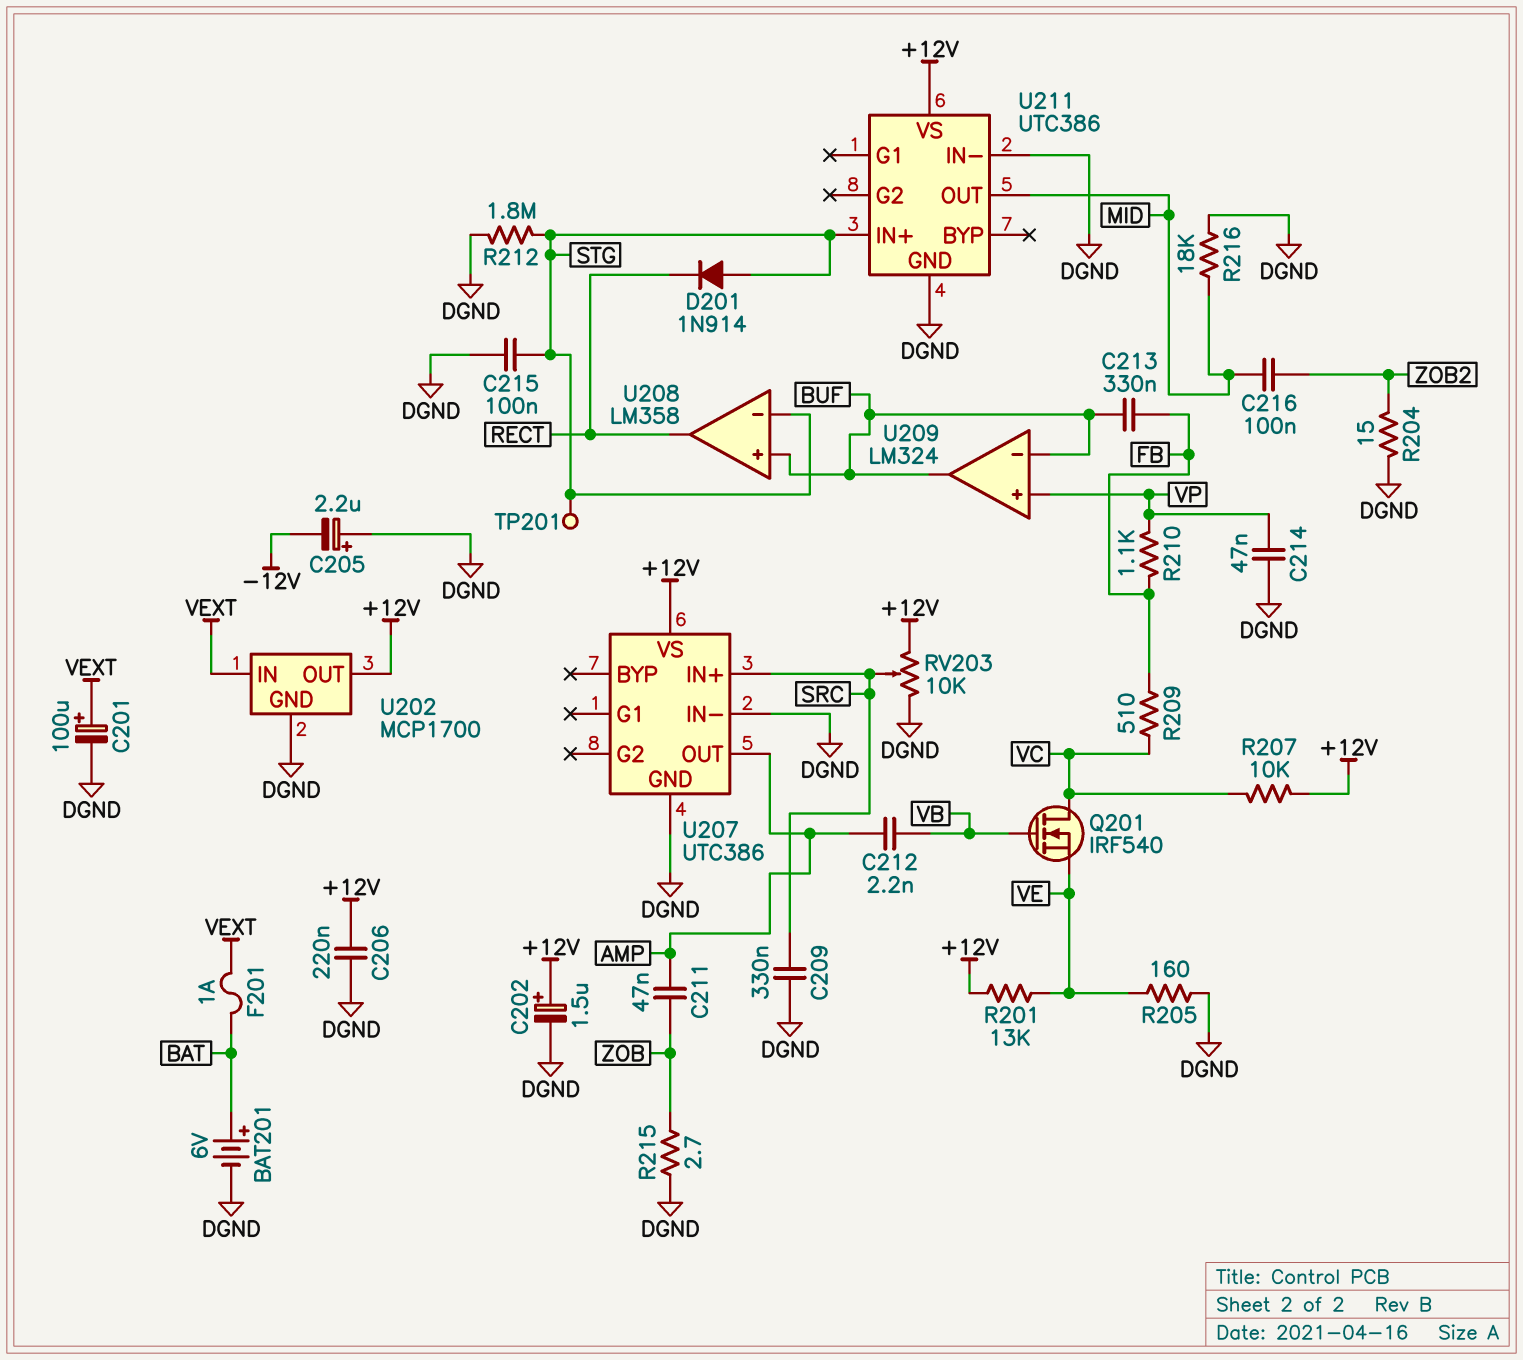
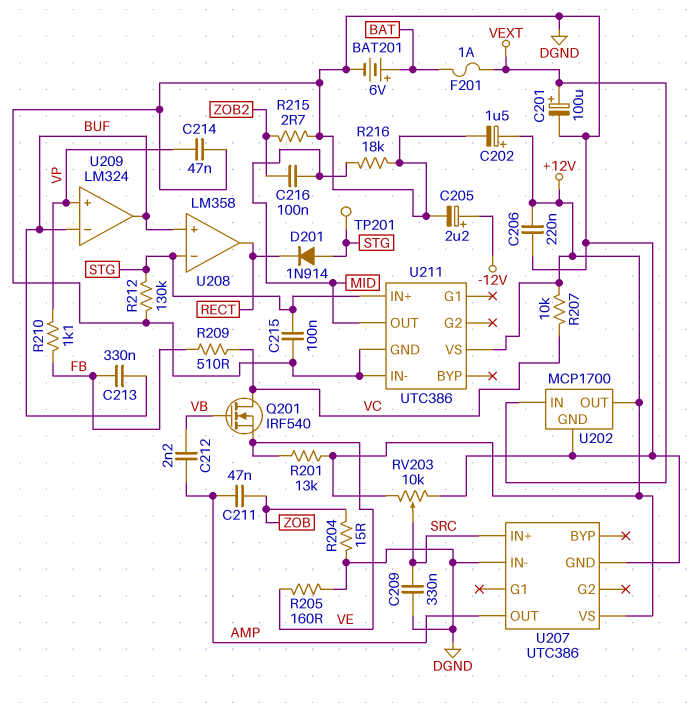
C205: 2.2uF (plus DGND, minus -12V) -> 2.2uF (plus -12V, minus DGND)
R204: 15 (DGND, ZOB2) -> 15 (DGND, ZOB)
R212: 1.8M (DGND, STG) -> 130k (DGND, STG)
R215: 2.7 (DGND, ZOB) -> 2.7 (DGND, ZOB2)

